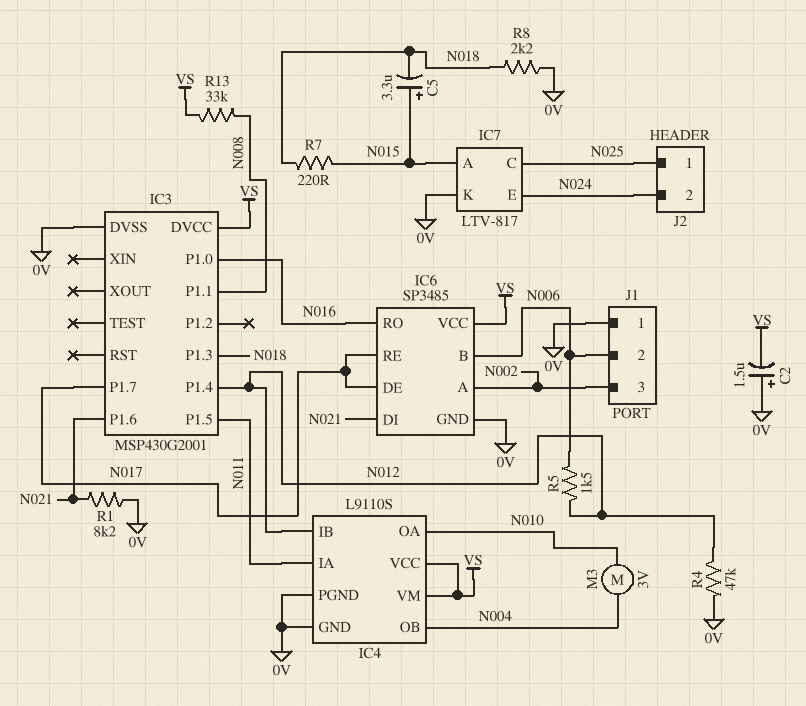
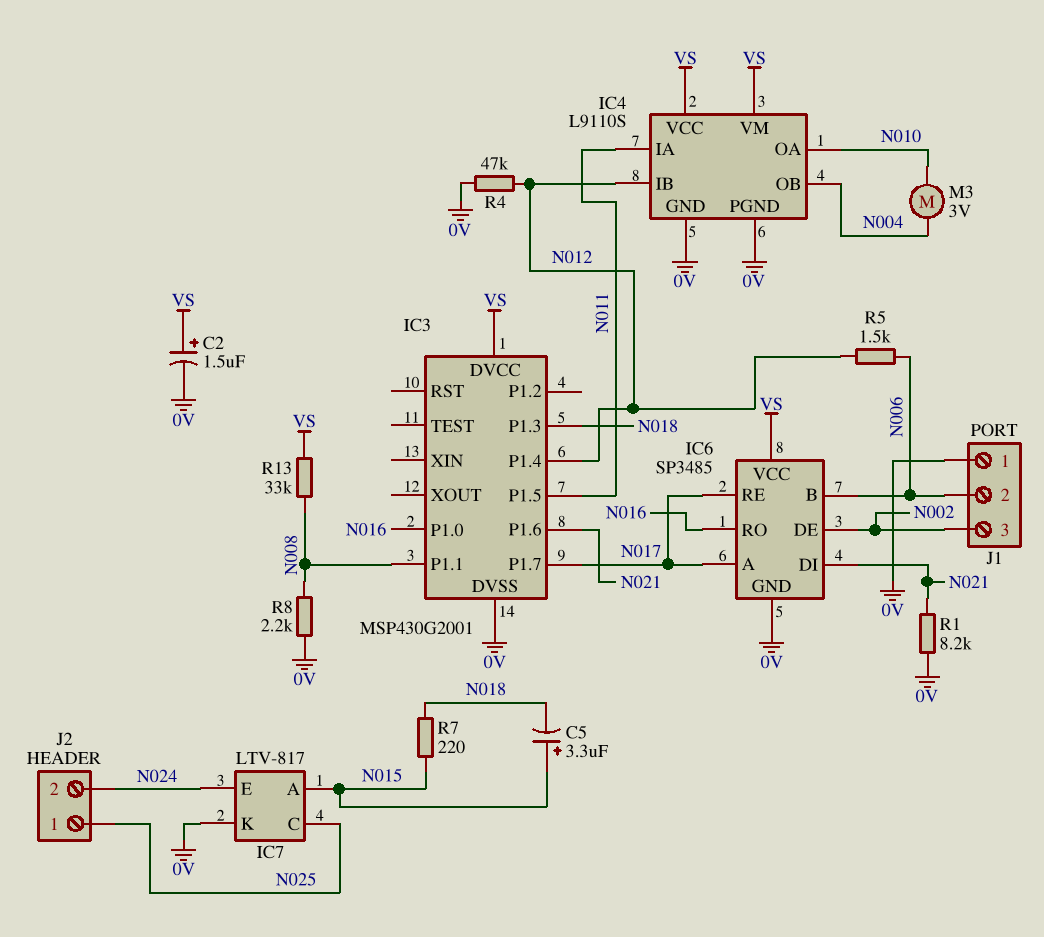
C2: 1.5uF (plus 0V, minus VS) -> 1.5uF (plus VS, minus 0V)
IC6 pin A: N002 -> N017
IC6 pin DE: N017 -> N002
R8: 2.2k (0V, N018) -> 2.2k (0V, N008)

